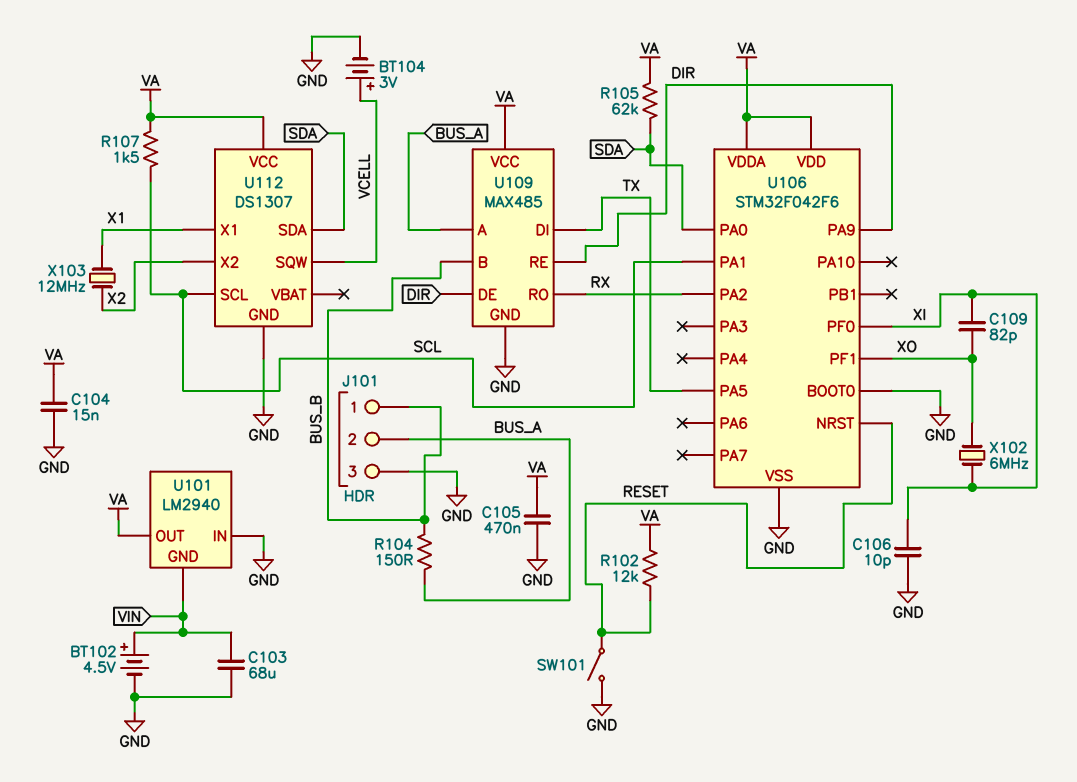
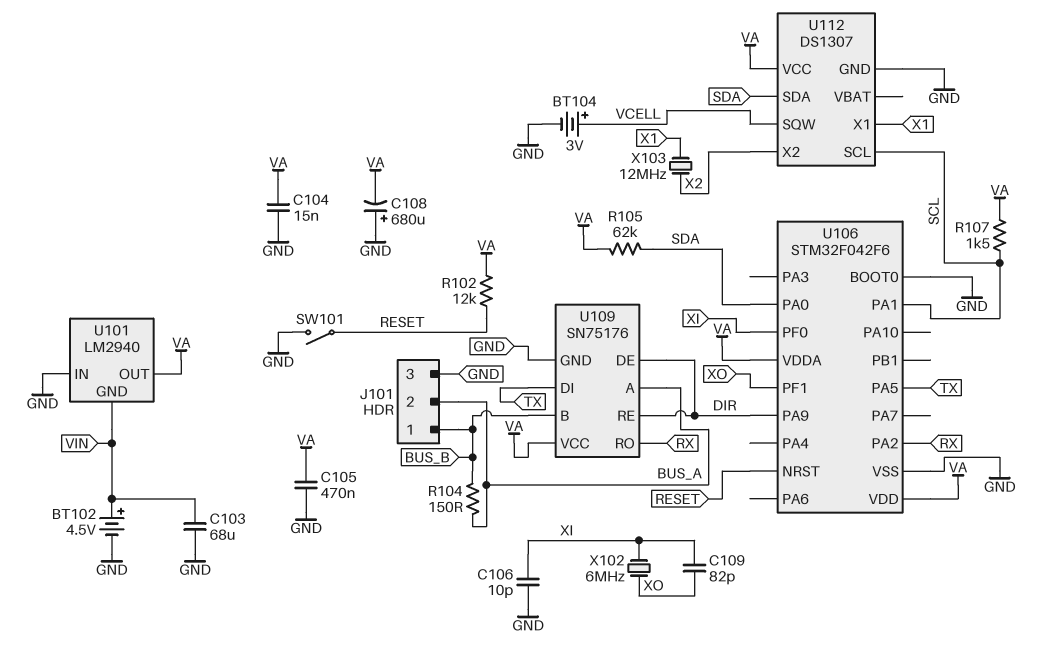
C108: none -> 680uF (plus GND, minus VA)
U109: MAX485 -> SN75176

